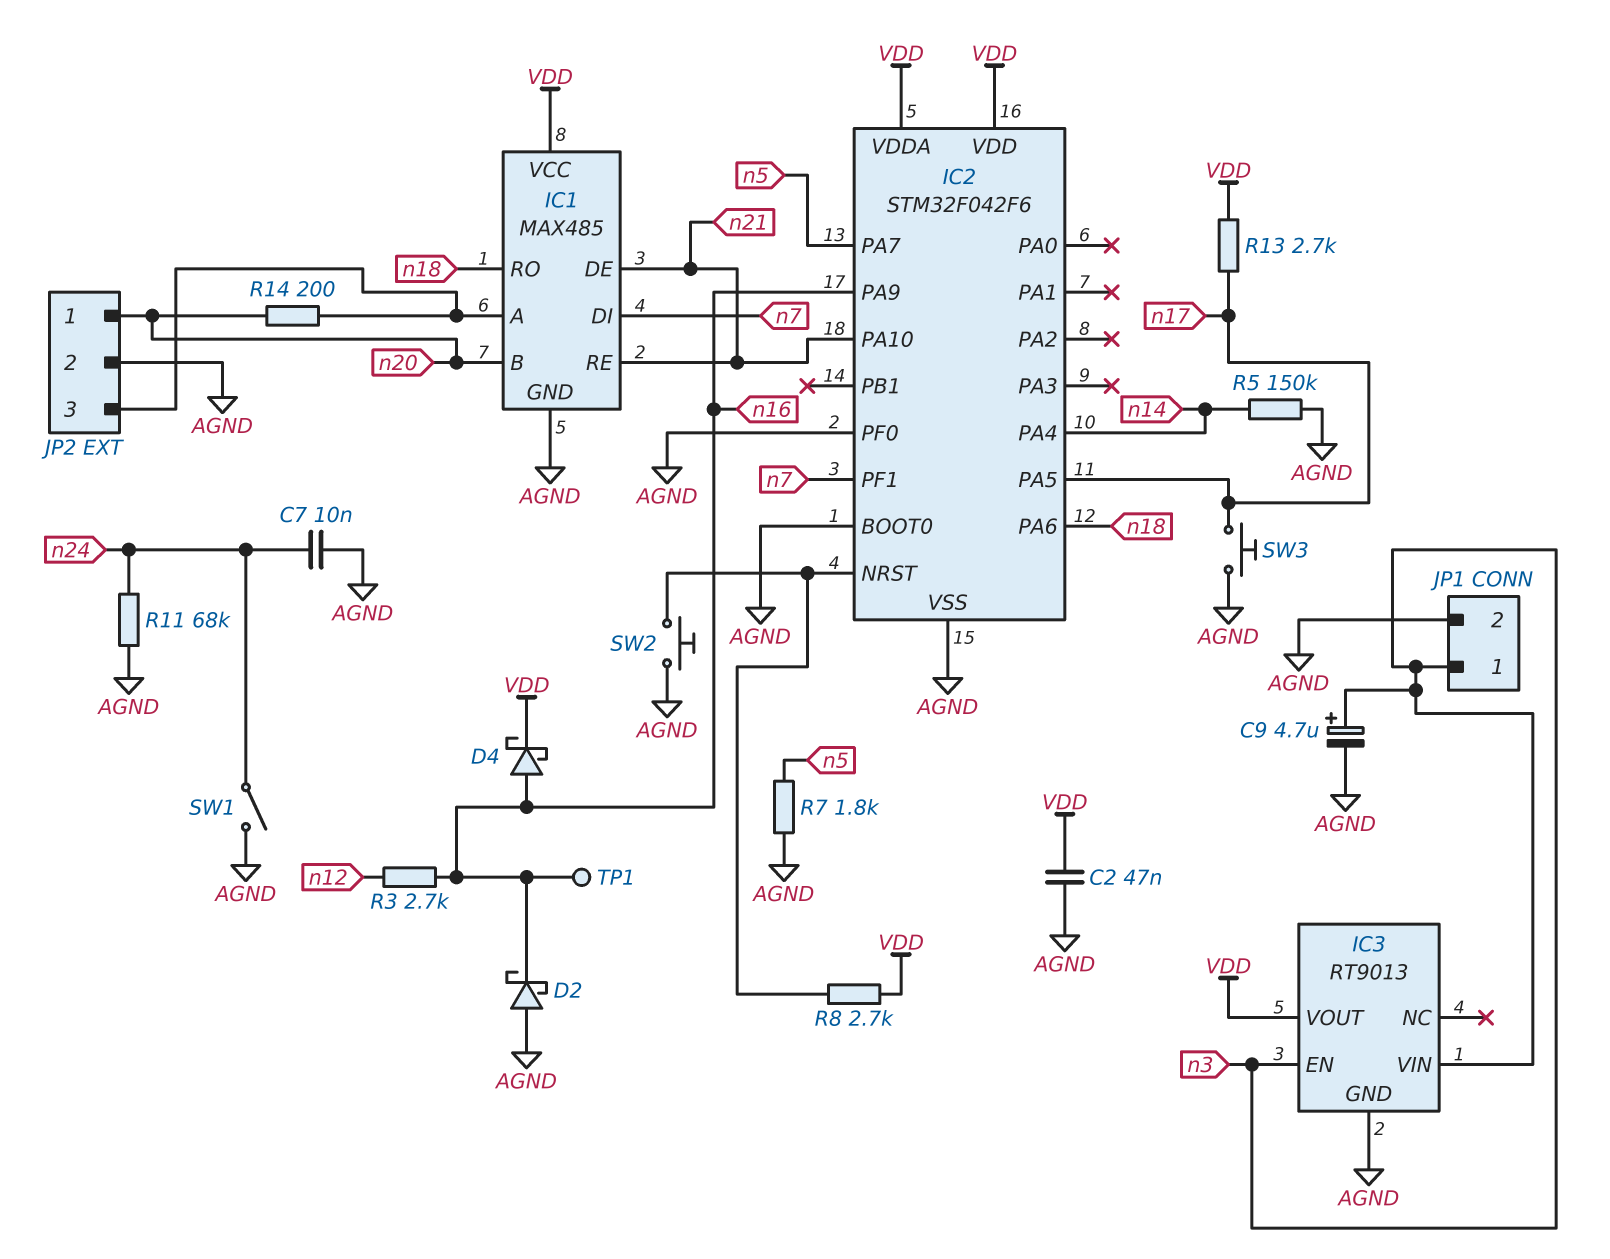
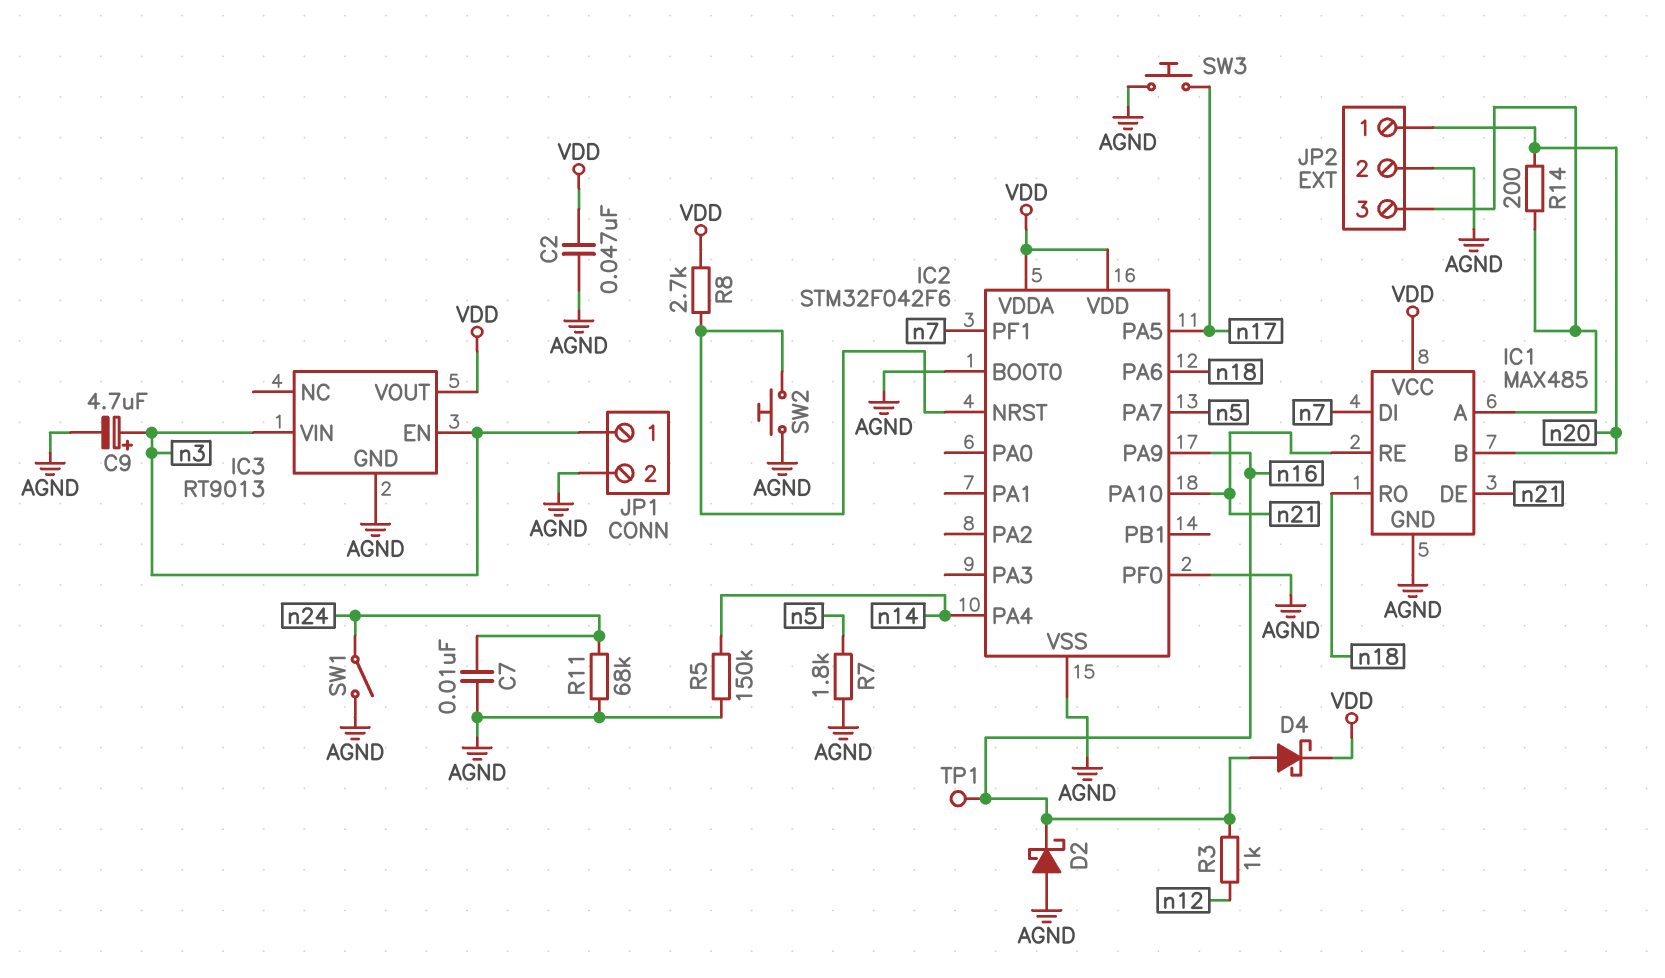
R3: 2.7k (n12, n16) -> 1k (n12, n16)
R13: 2.7k (VDD, n17) -> none

